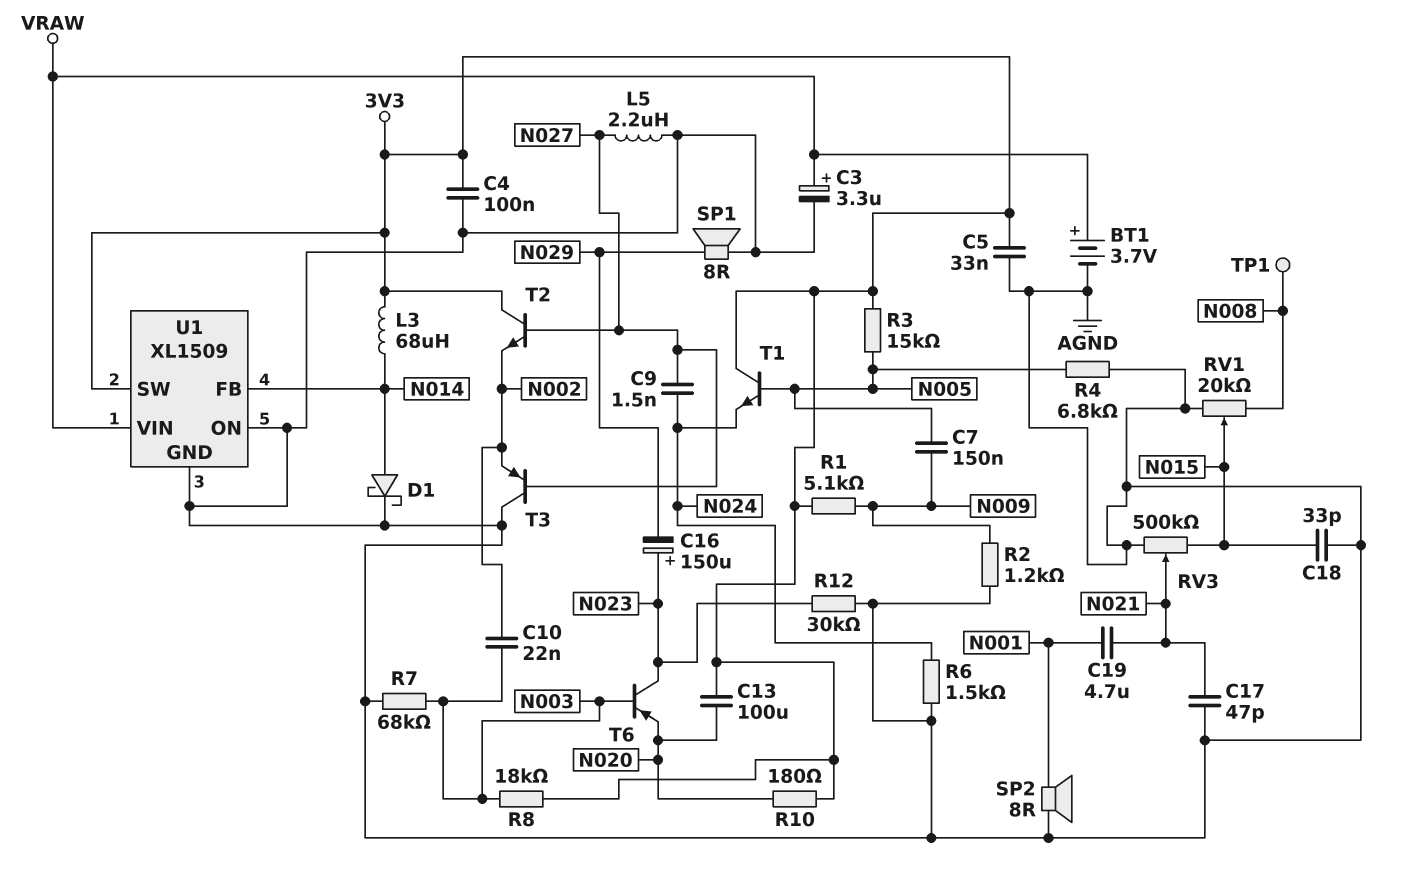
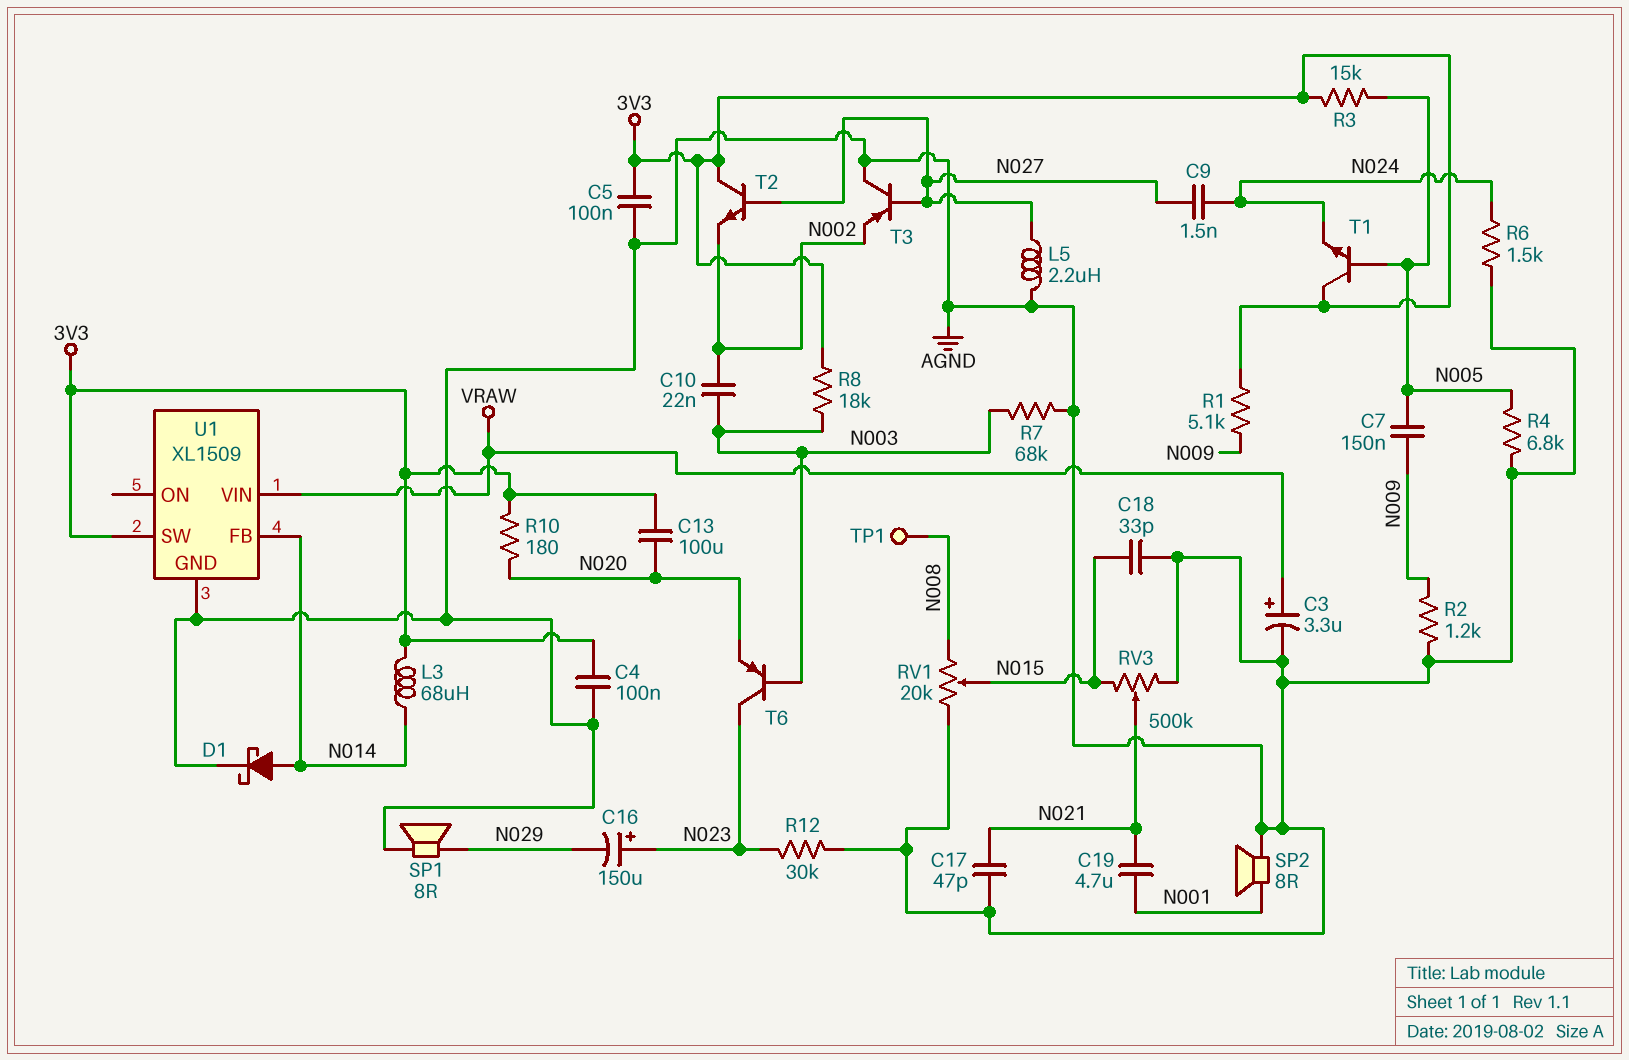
BT1: 3.7V (plus VRAW, minus AGND) -> none
C5: 33nF (3V3, AGND) -> 100nF (3V3, AGND)
U1 pin ON: AGND -> none

